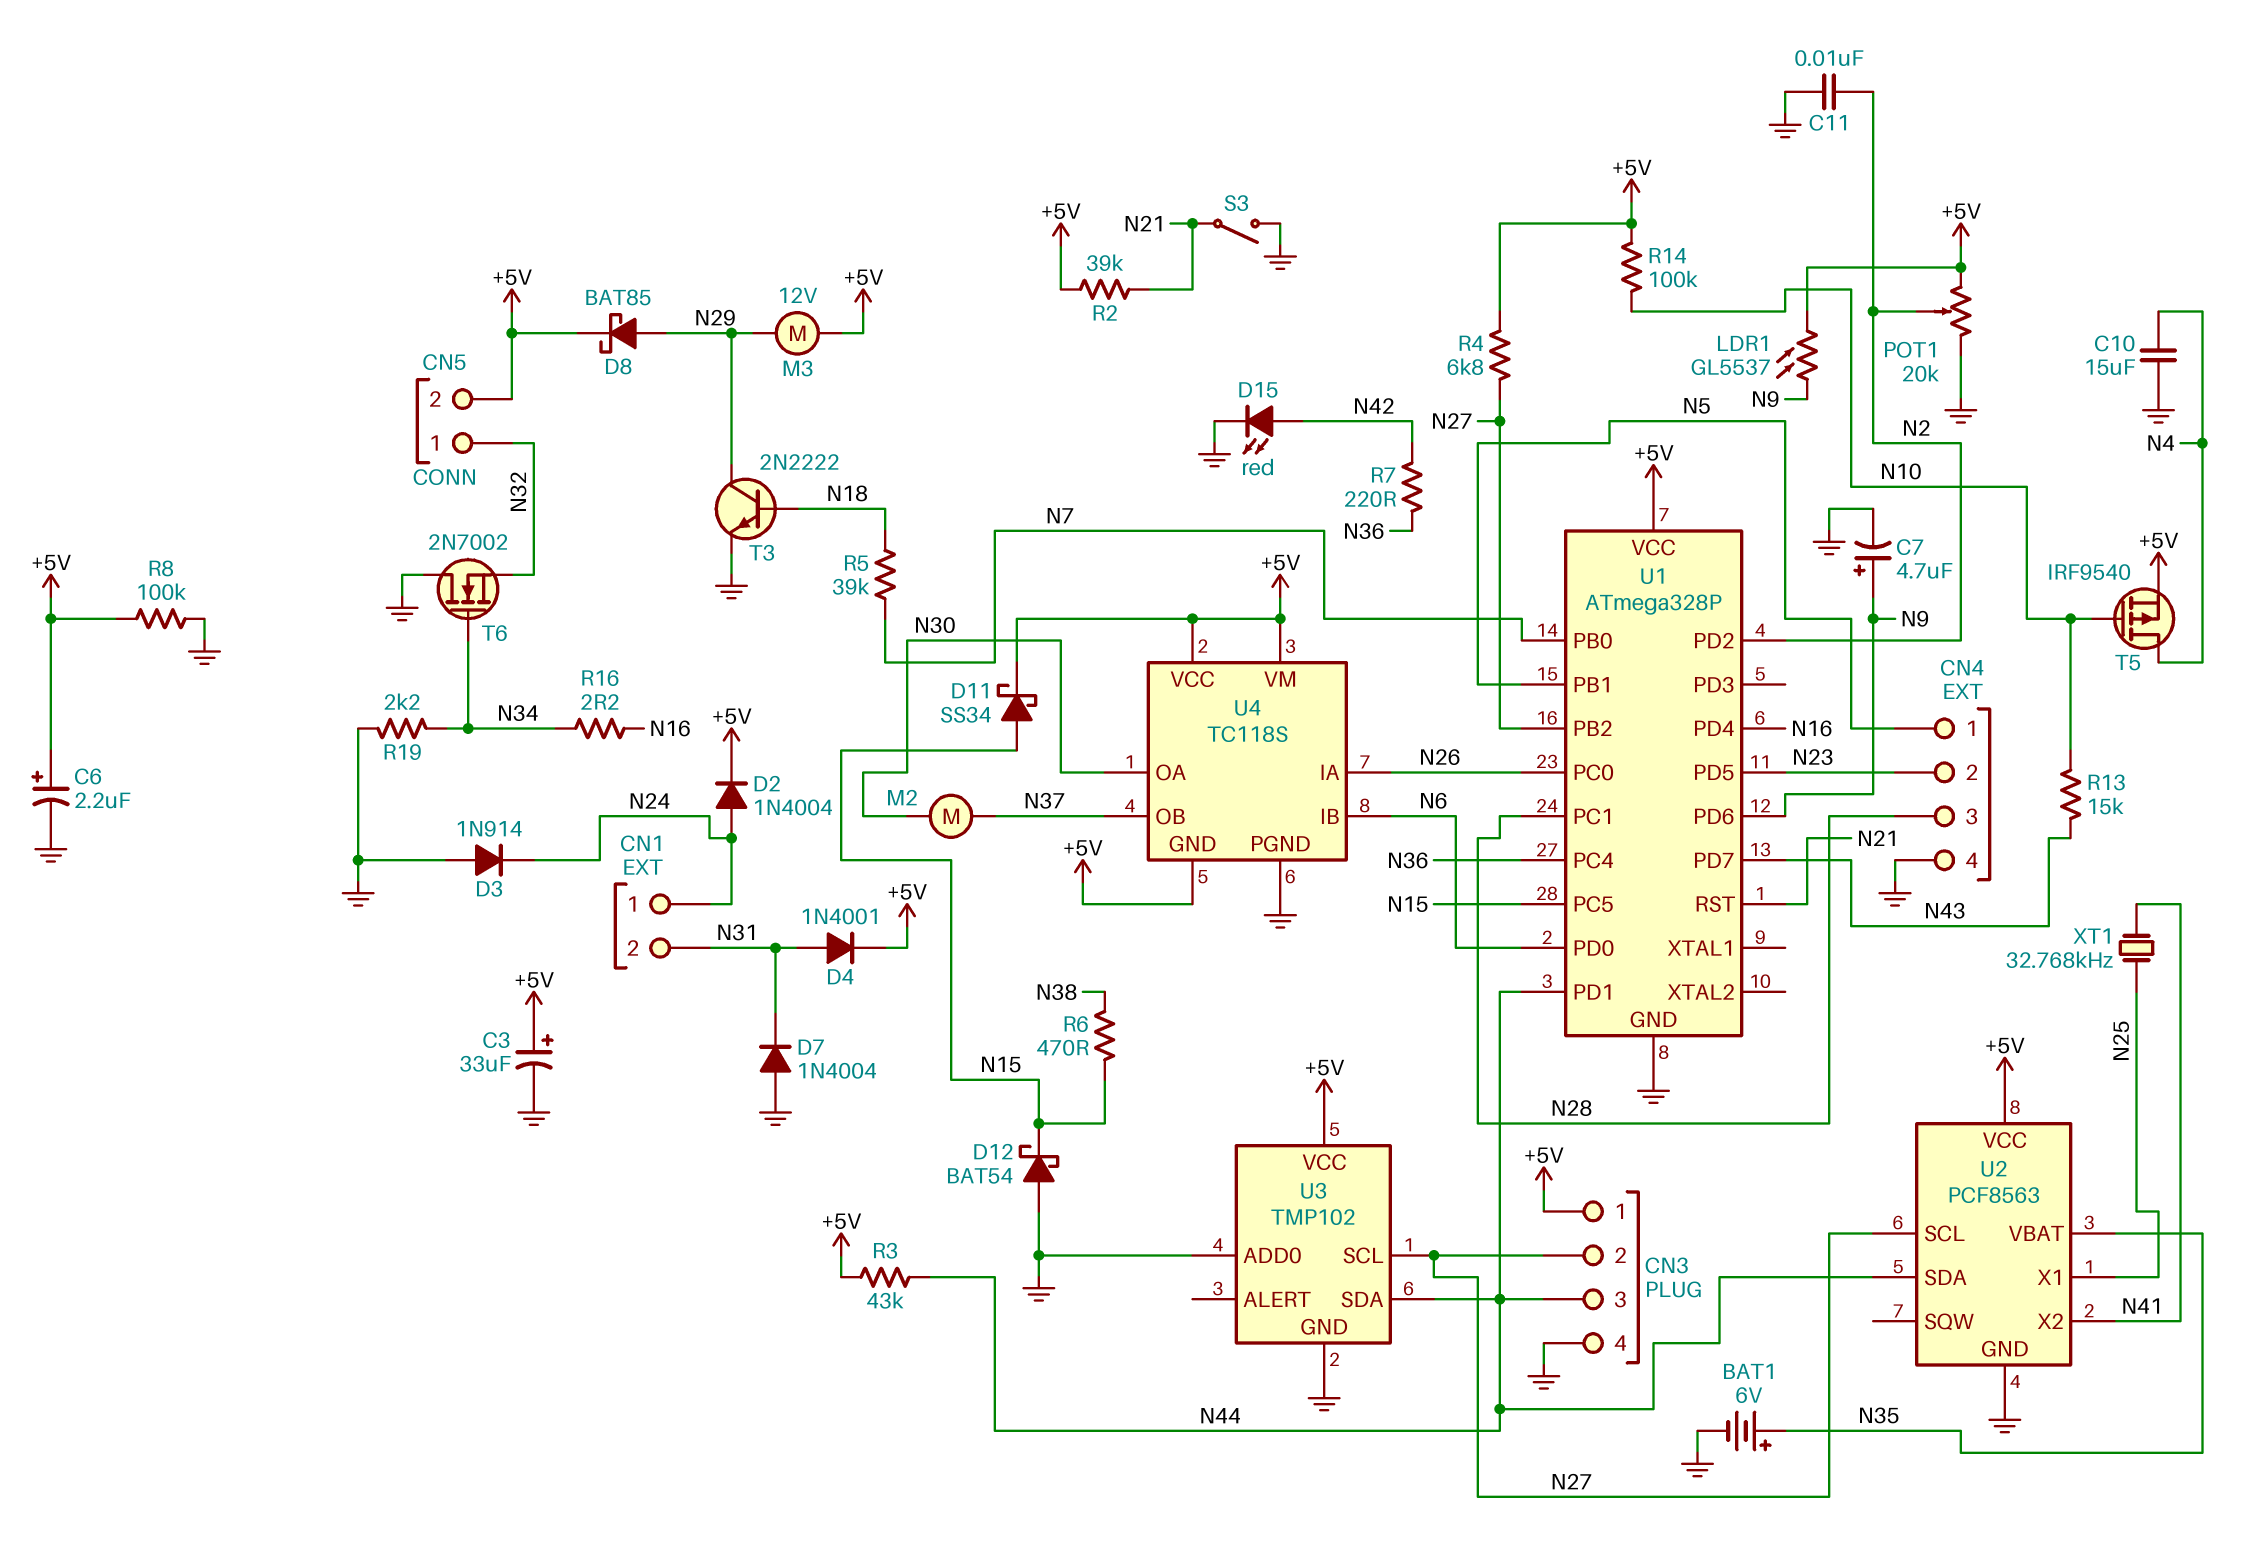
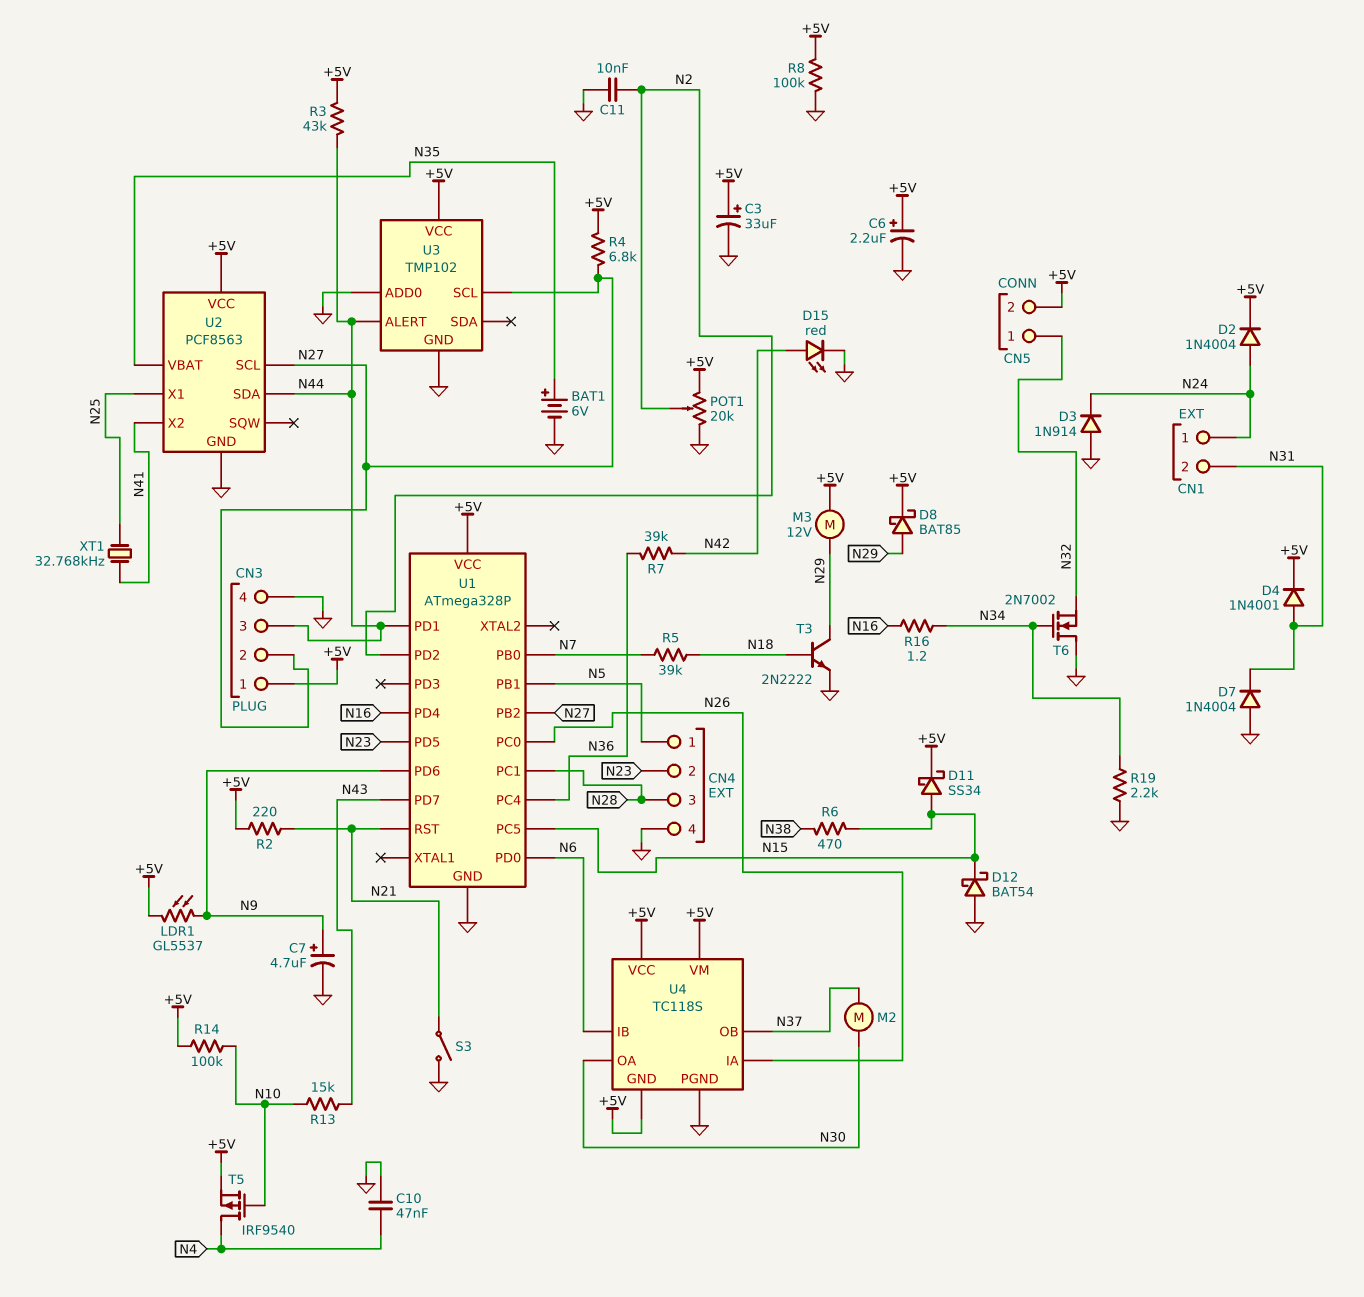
C10: 15uF (GND, N4) -> 47nF (GND, N4)
R2: 39k (+5V, N21) -> 220 (+5V, N21)
R7: 220 (N36, N42) -> 39k (N36, N42)
R16: 2.2 (N16, N34) -> 1.2 (N16, N34)
U3 pin ALERT: none -> N44
U3 pin SDA: N44 -> none

